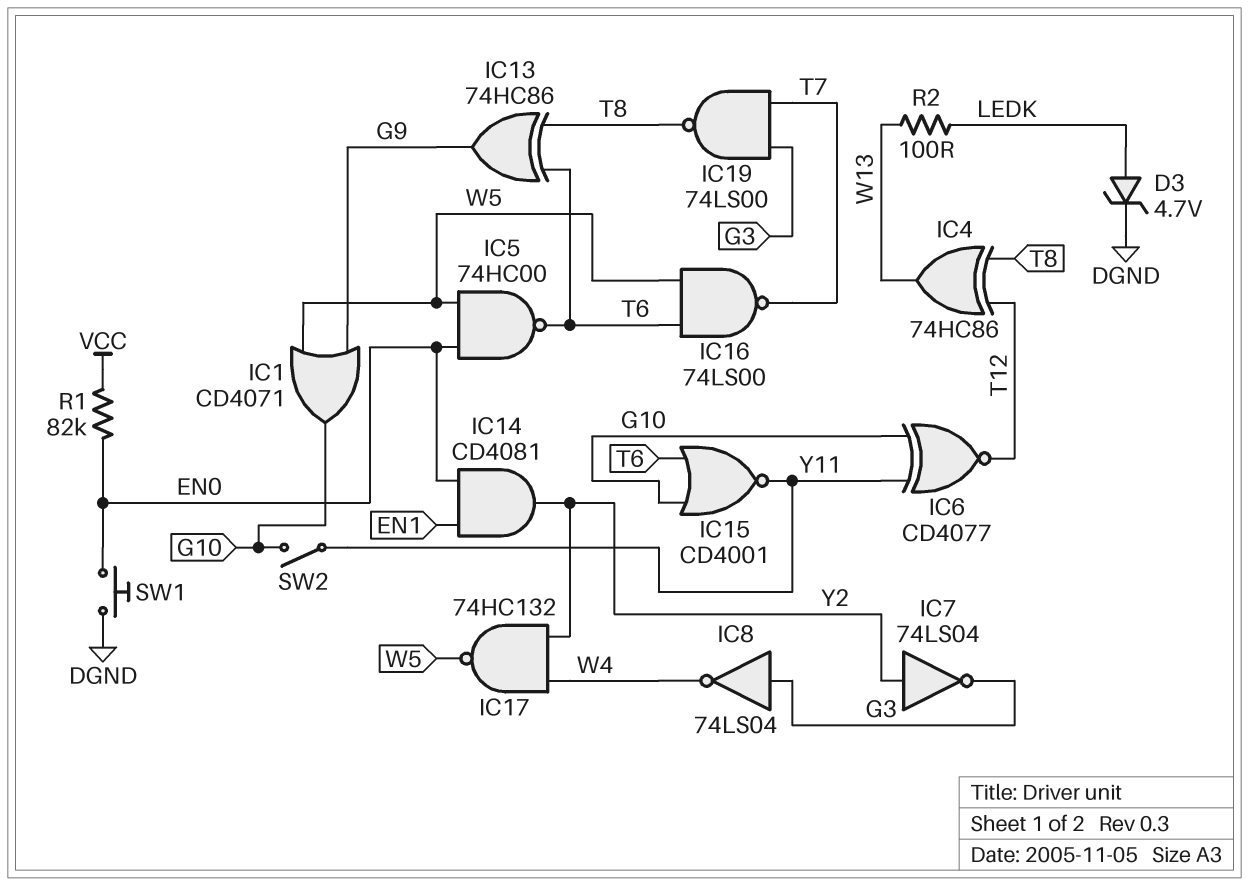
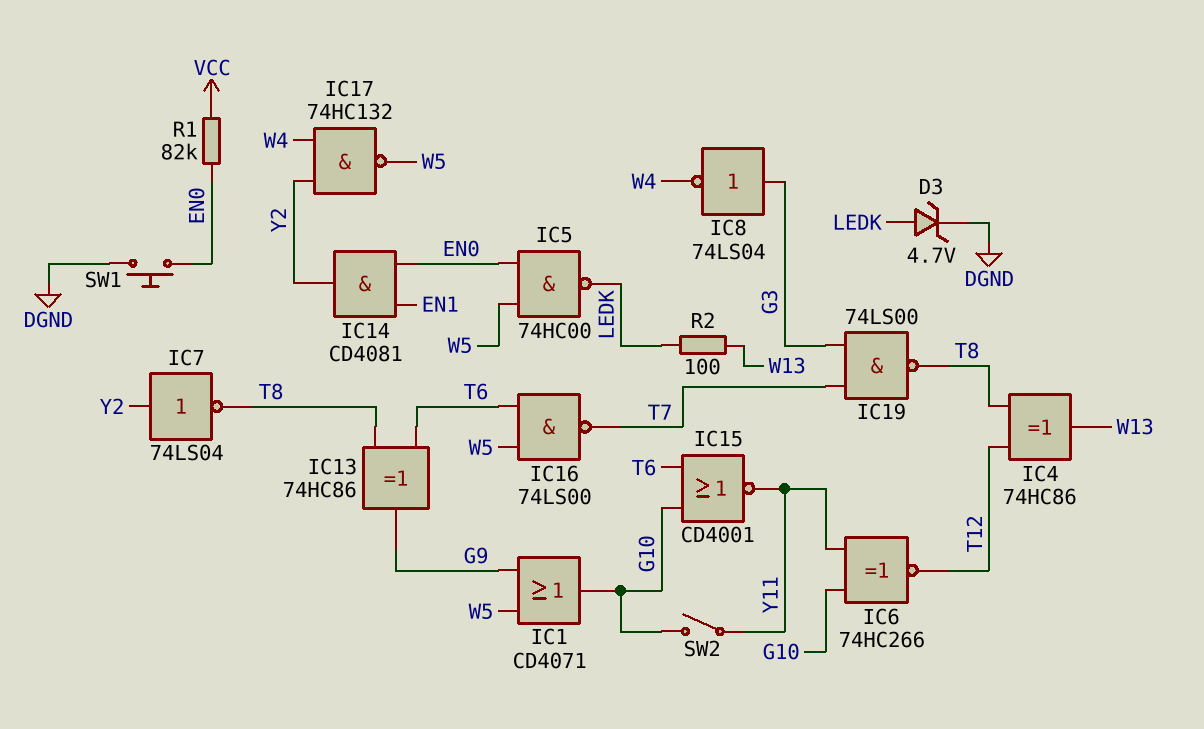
IC5: NAND 74HC00 (in EN0, in W5, out T6) -> NAND 74HC00 (in EN0, in W5, out LEDK)
IC6: XNOR CD4077 (in G10, in Y11, out T12) -> XNOR 74HC266 (in G10, in Y11, out T12)
IC7: NOT 74LS04 (in Y2, out G3) -> NOT 74LS04 (in Y2, out T8)

